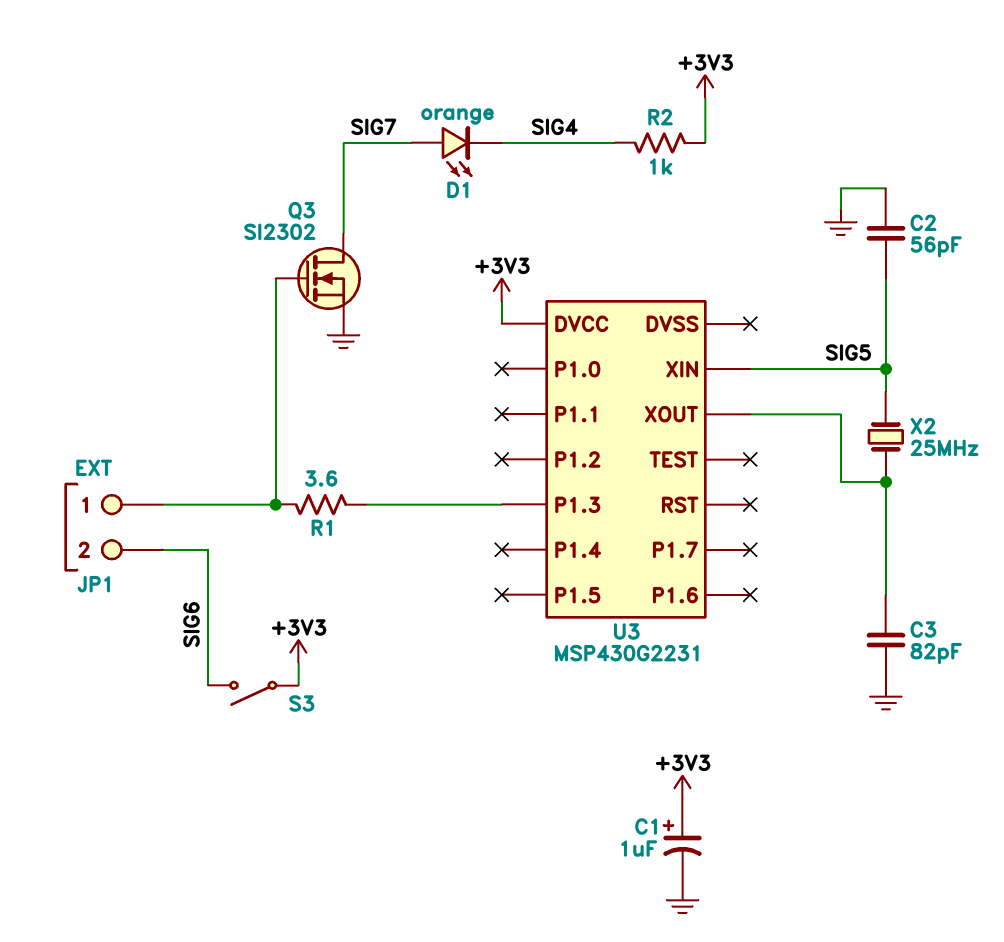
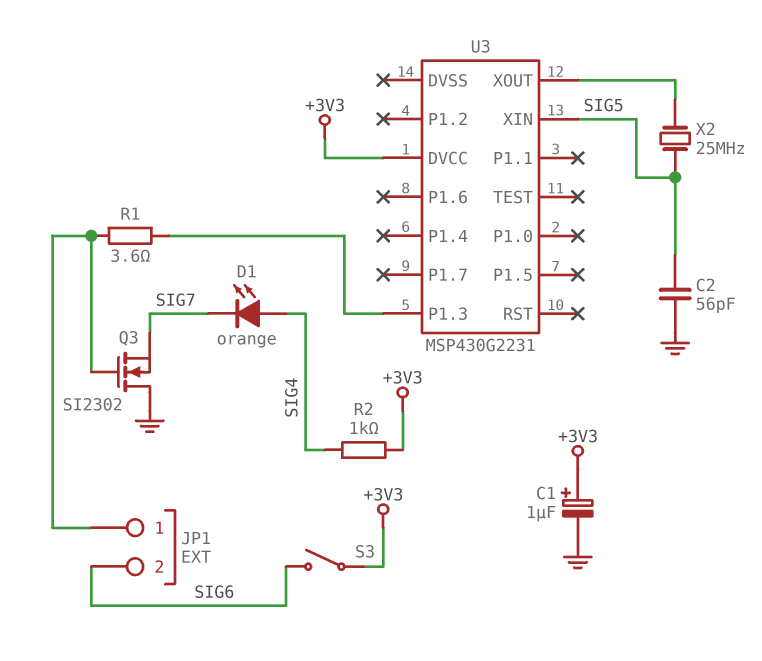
C3: 82pF (GND, U3/XOUT) -> none
D1: LED orange (A SIG7, K SIG4) -> LED orange (A SIG4, K SIG7)
Q3: NMOS SI2302 (G JP1/1, D SIG7, S GND) -> NMOS SI2302 (G JP1/1, D GND, S SIG7)

